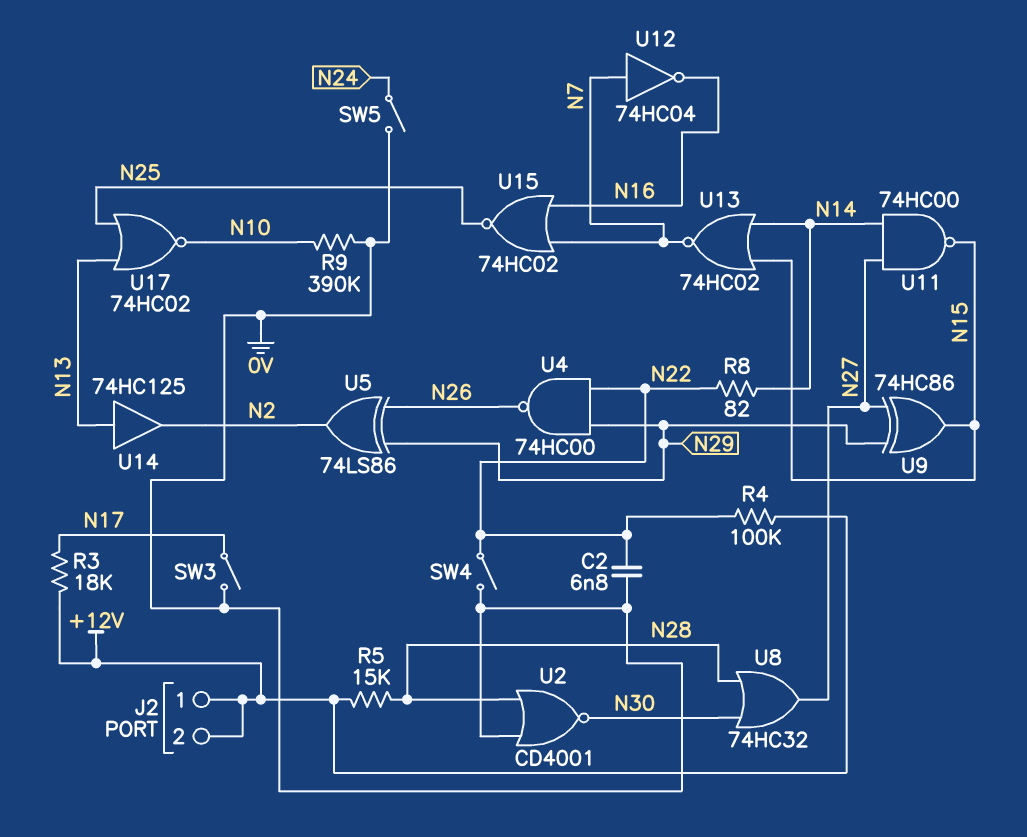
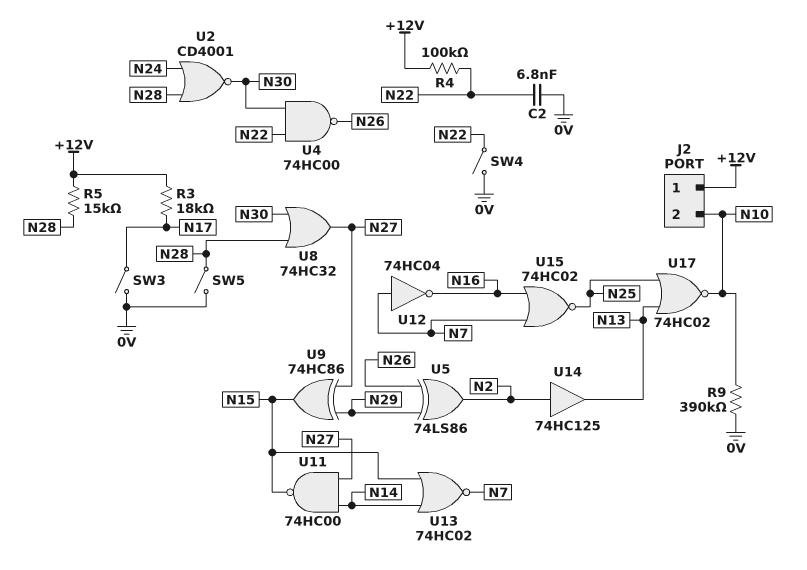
J2 pin 2: +12V -> N10
R8: 82 (N14, N22) -> none
SW5: switch (0V, N24) -> switch (0V, N28)
U2: NOR CD4001 (in 0V, in N28, out N30) -> NOR CD4001 (in N24, in N28, out N30)
U4: NAND 74HC00 (in N22, in N29, out N26) -> NAND 74HC00 (in N22, in N30, out N26)
U14: buffer 74HC125 (in N13, out N2) -> buffer 74HC125 (in N2, out N13)

